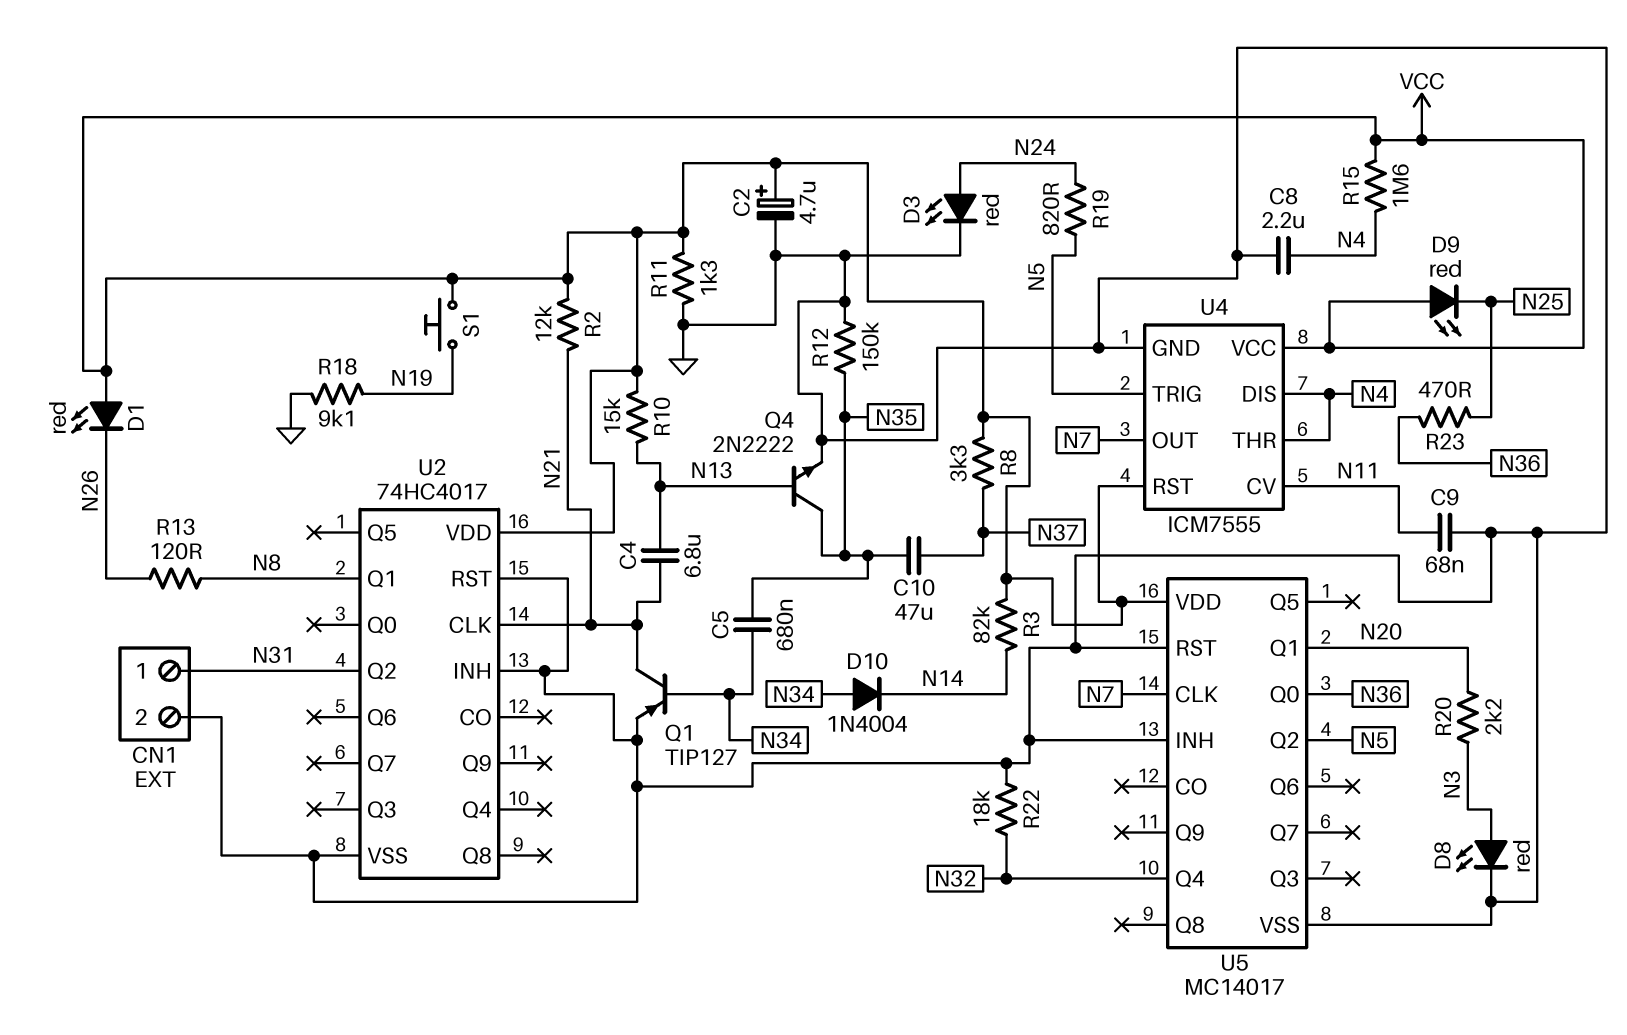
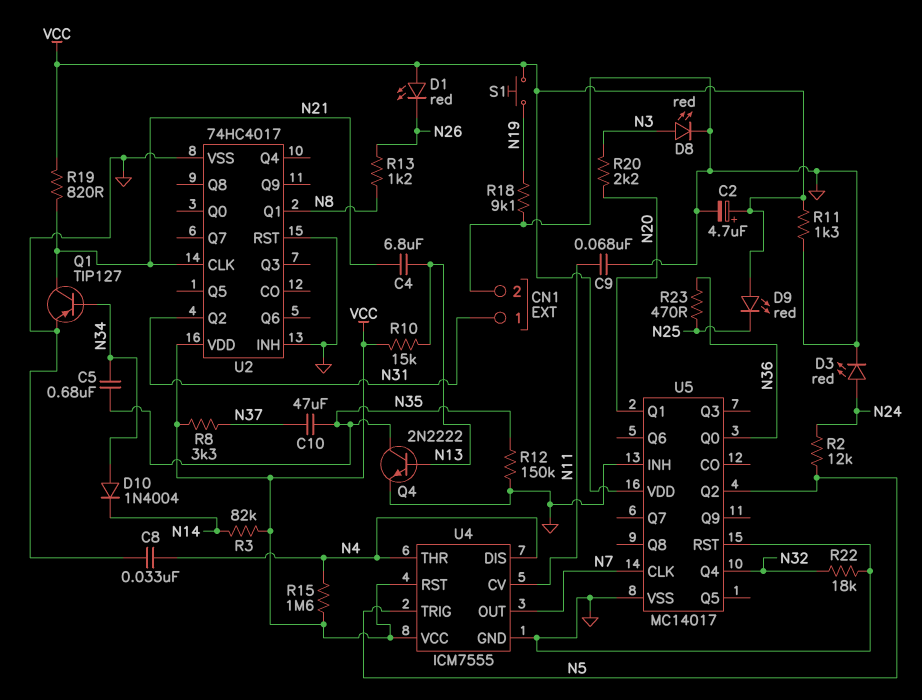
C8: 2.2uF (GND, N4) -> 33nF (GND, N4)
R2: 12k (N21, VCC) -> 12k (N5, N24)
R13: 120 (N8, N26) -> 1.2k (N8, N26)
R19: 820 (N5, N24) -> 820 (N21, VCC)

